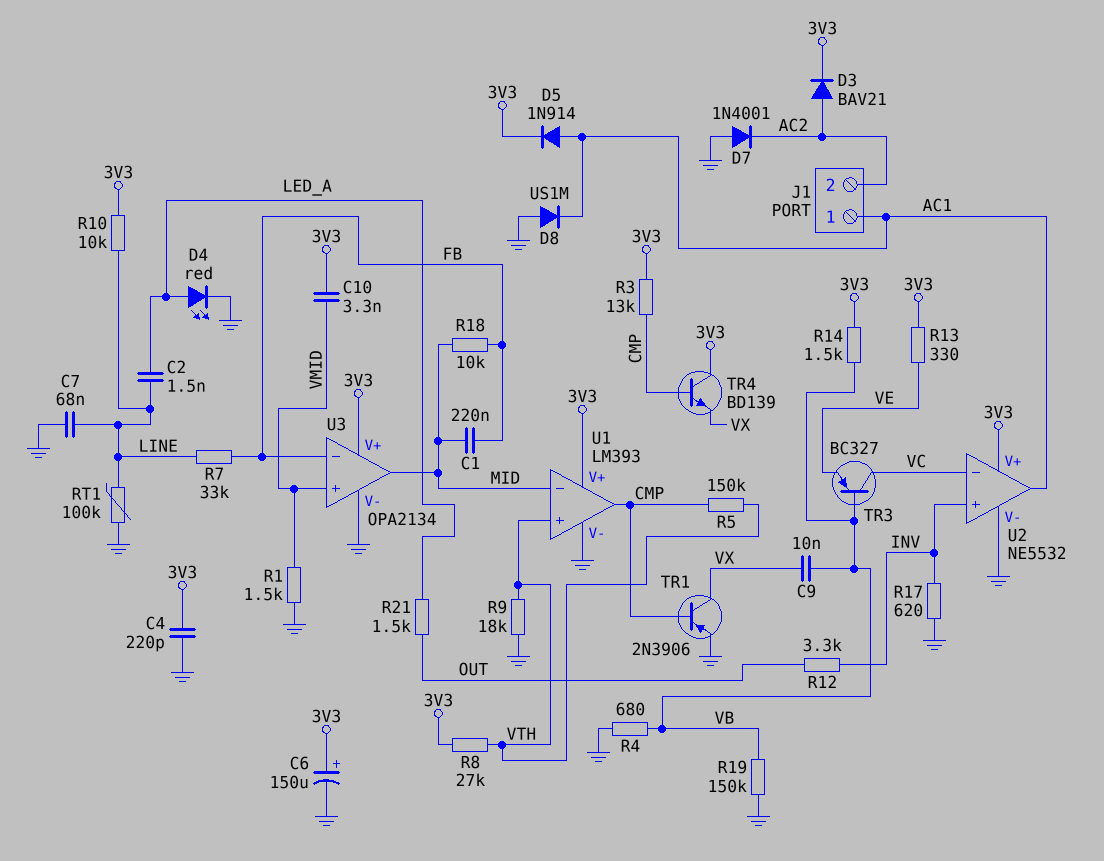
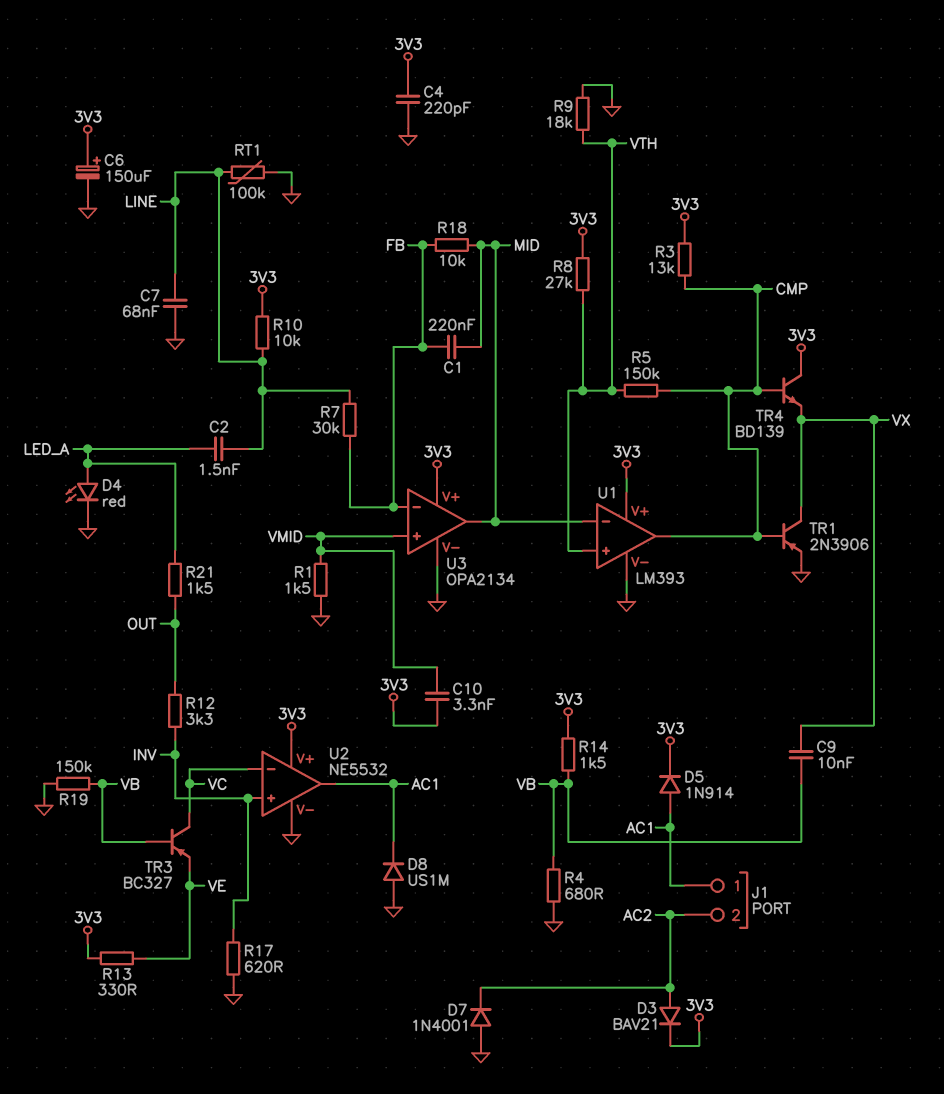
R7: 33k (FB, LINE) -> 30k (FB, LINE)

